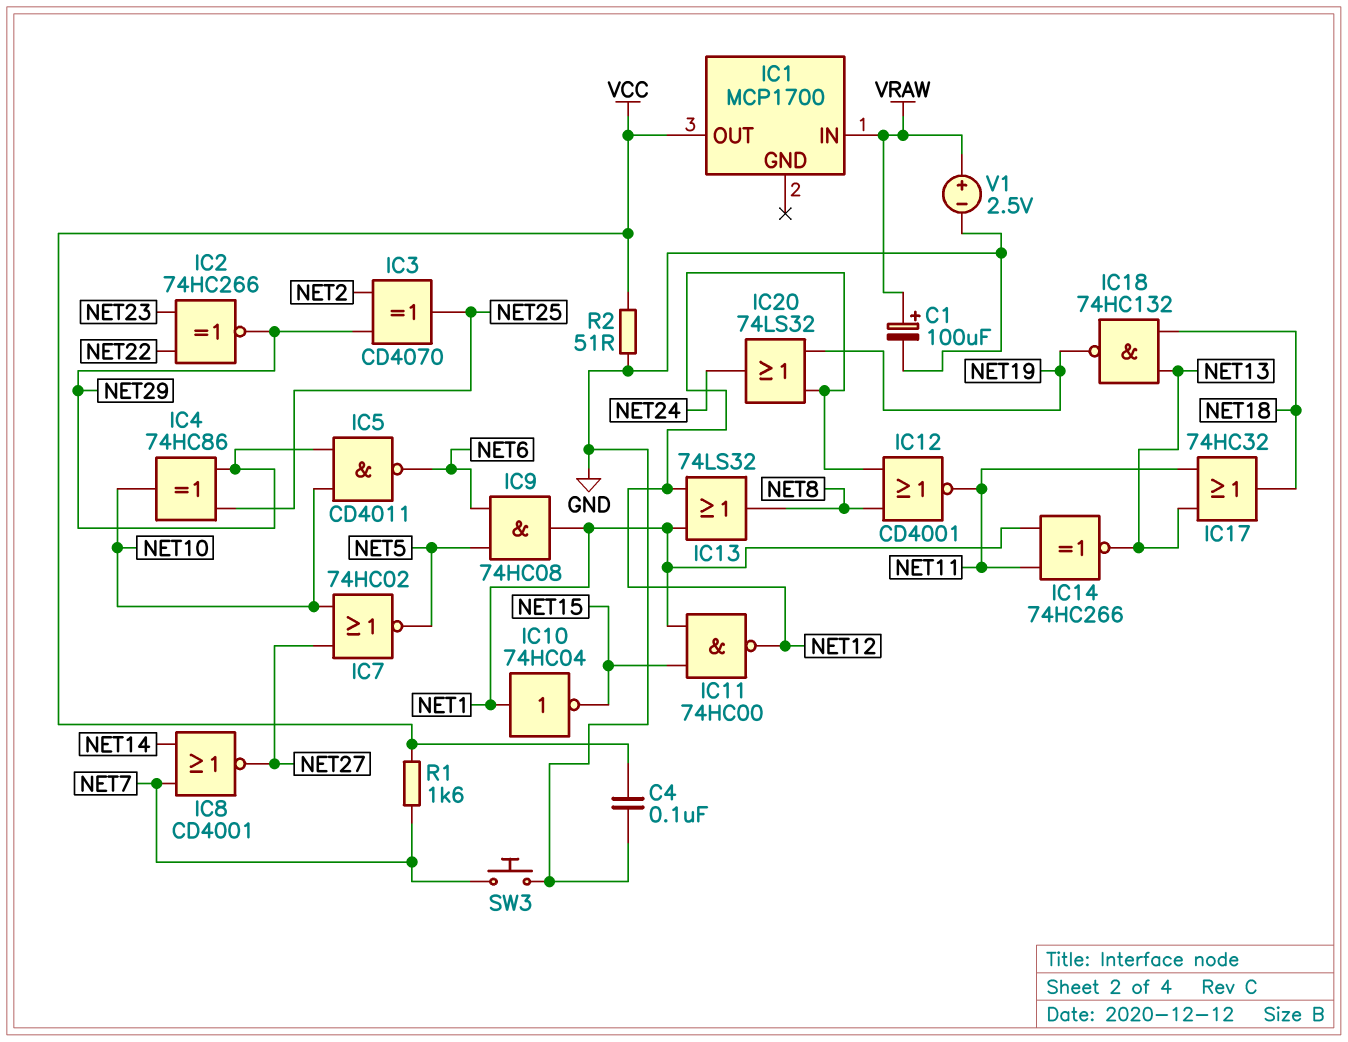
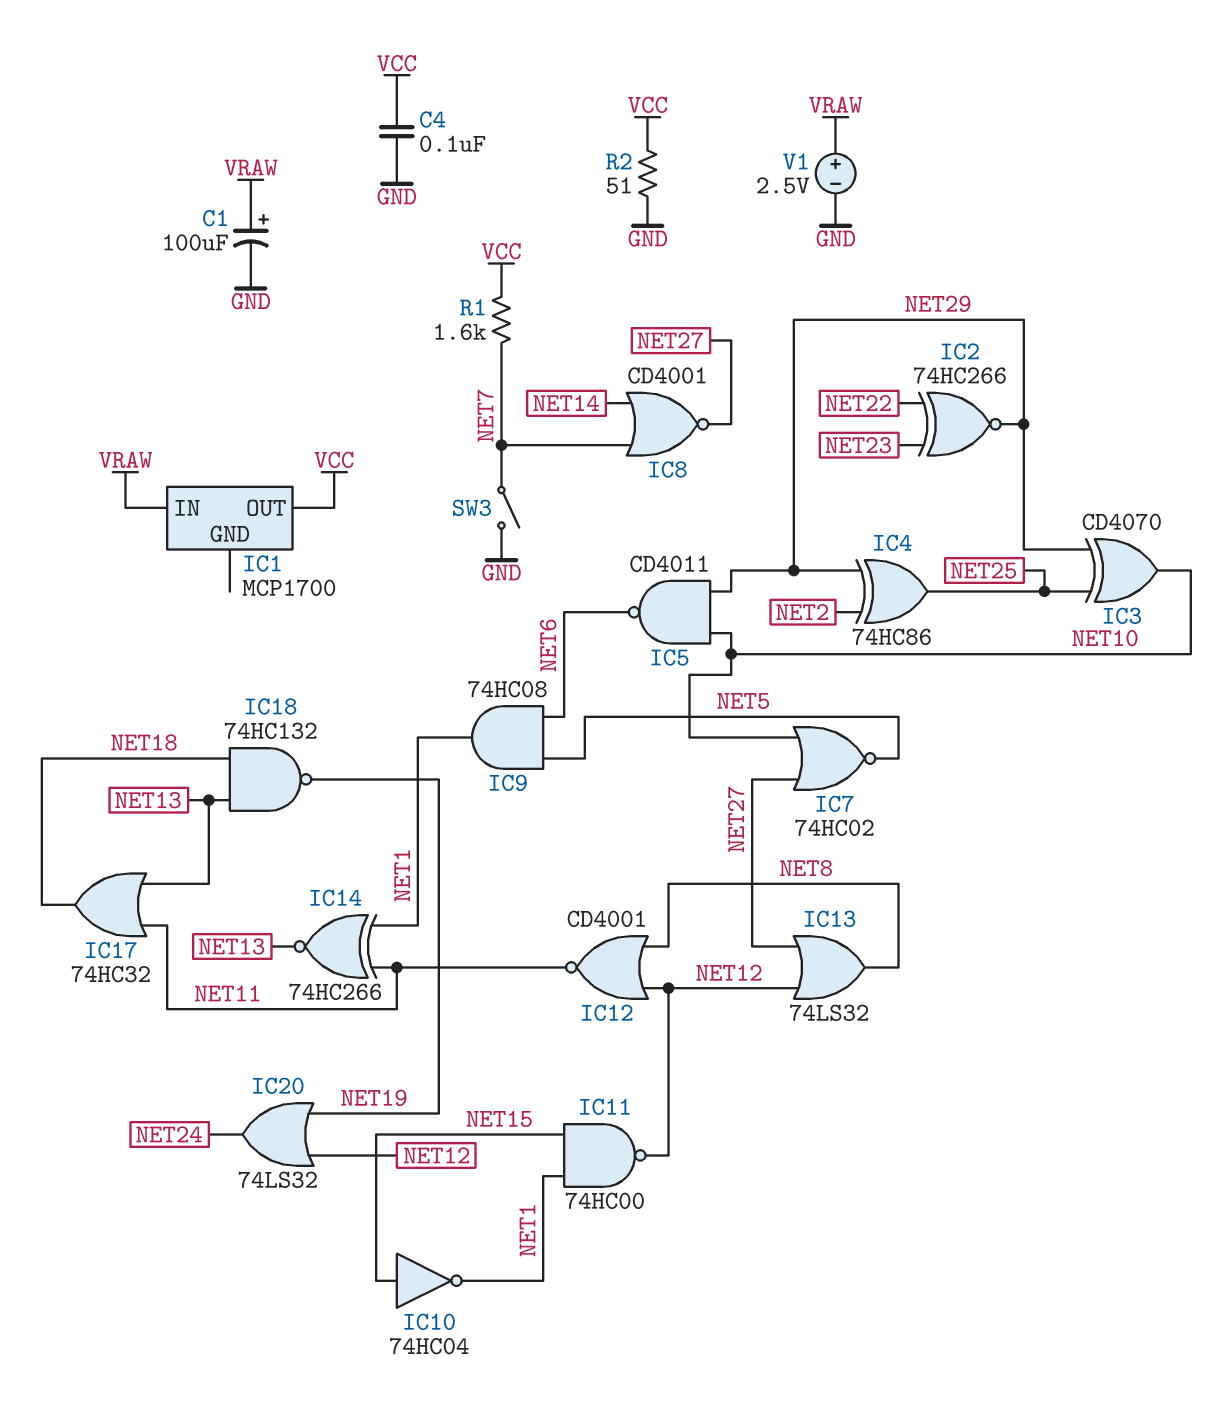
IC3: XOR CD4070 (in NET2, in NET29, out NET25) -> XOR CD4070 (in NET25, in NET29, out NET10)
IC4: XOR 74HC86 (in NET25, in NET29, out NET10) -> XOR 74HC86 (in NET2, in NET29, out NET25)
IC10: NOT 74HC04 (in NET1, out NET15) -> NOT 74HC04 (in NET15, out NET1)
IC13: OR 74LS32 (in NET1, in NET12, out NET8) -> OR 74LS32 (in NET12, in NET27, out NET8)
SW3: button (GND, NET7) -> switch (GND, NET7)

